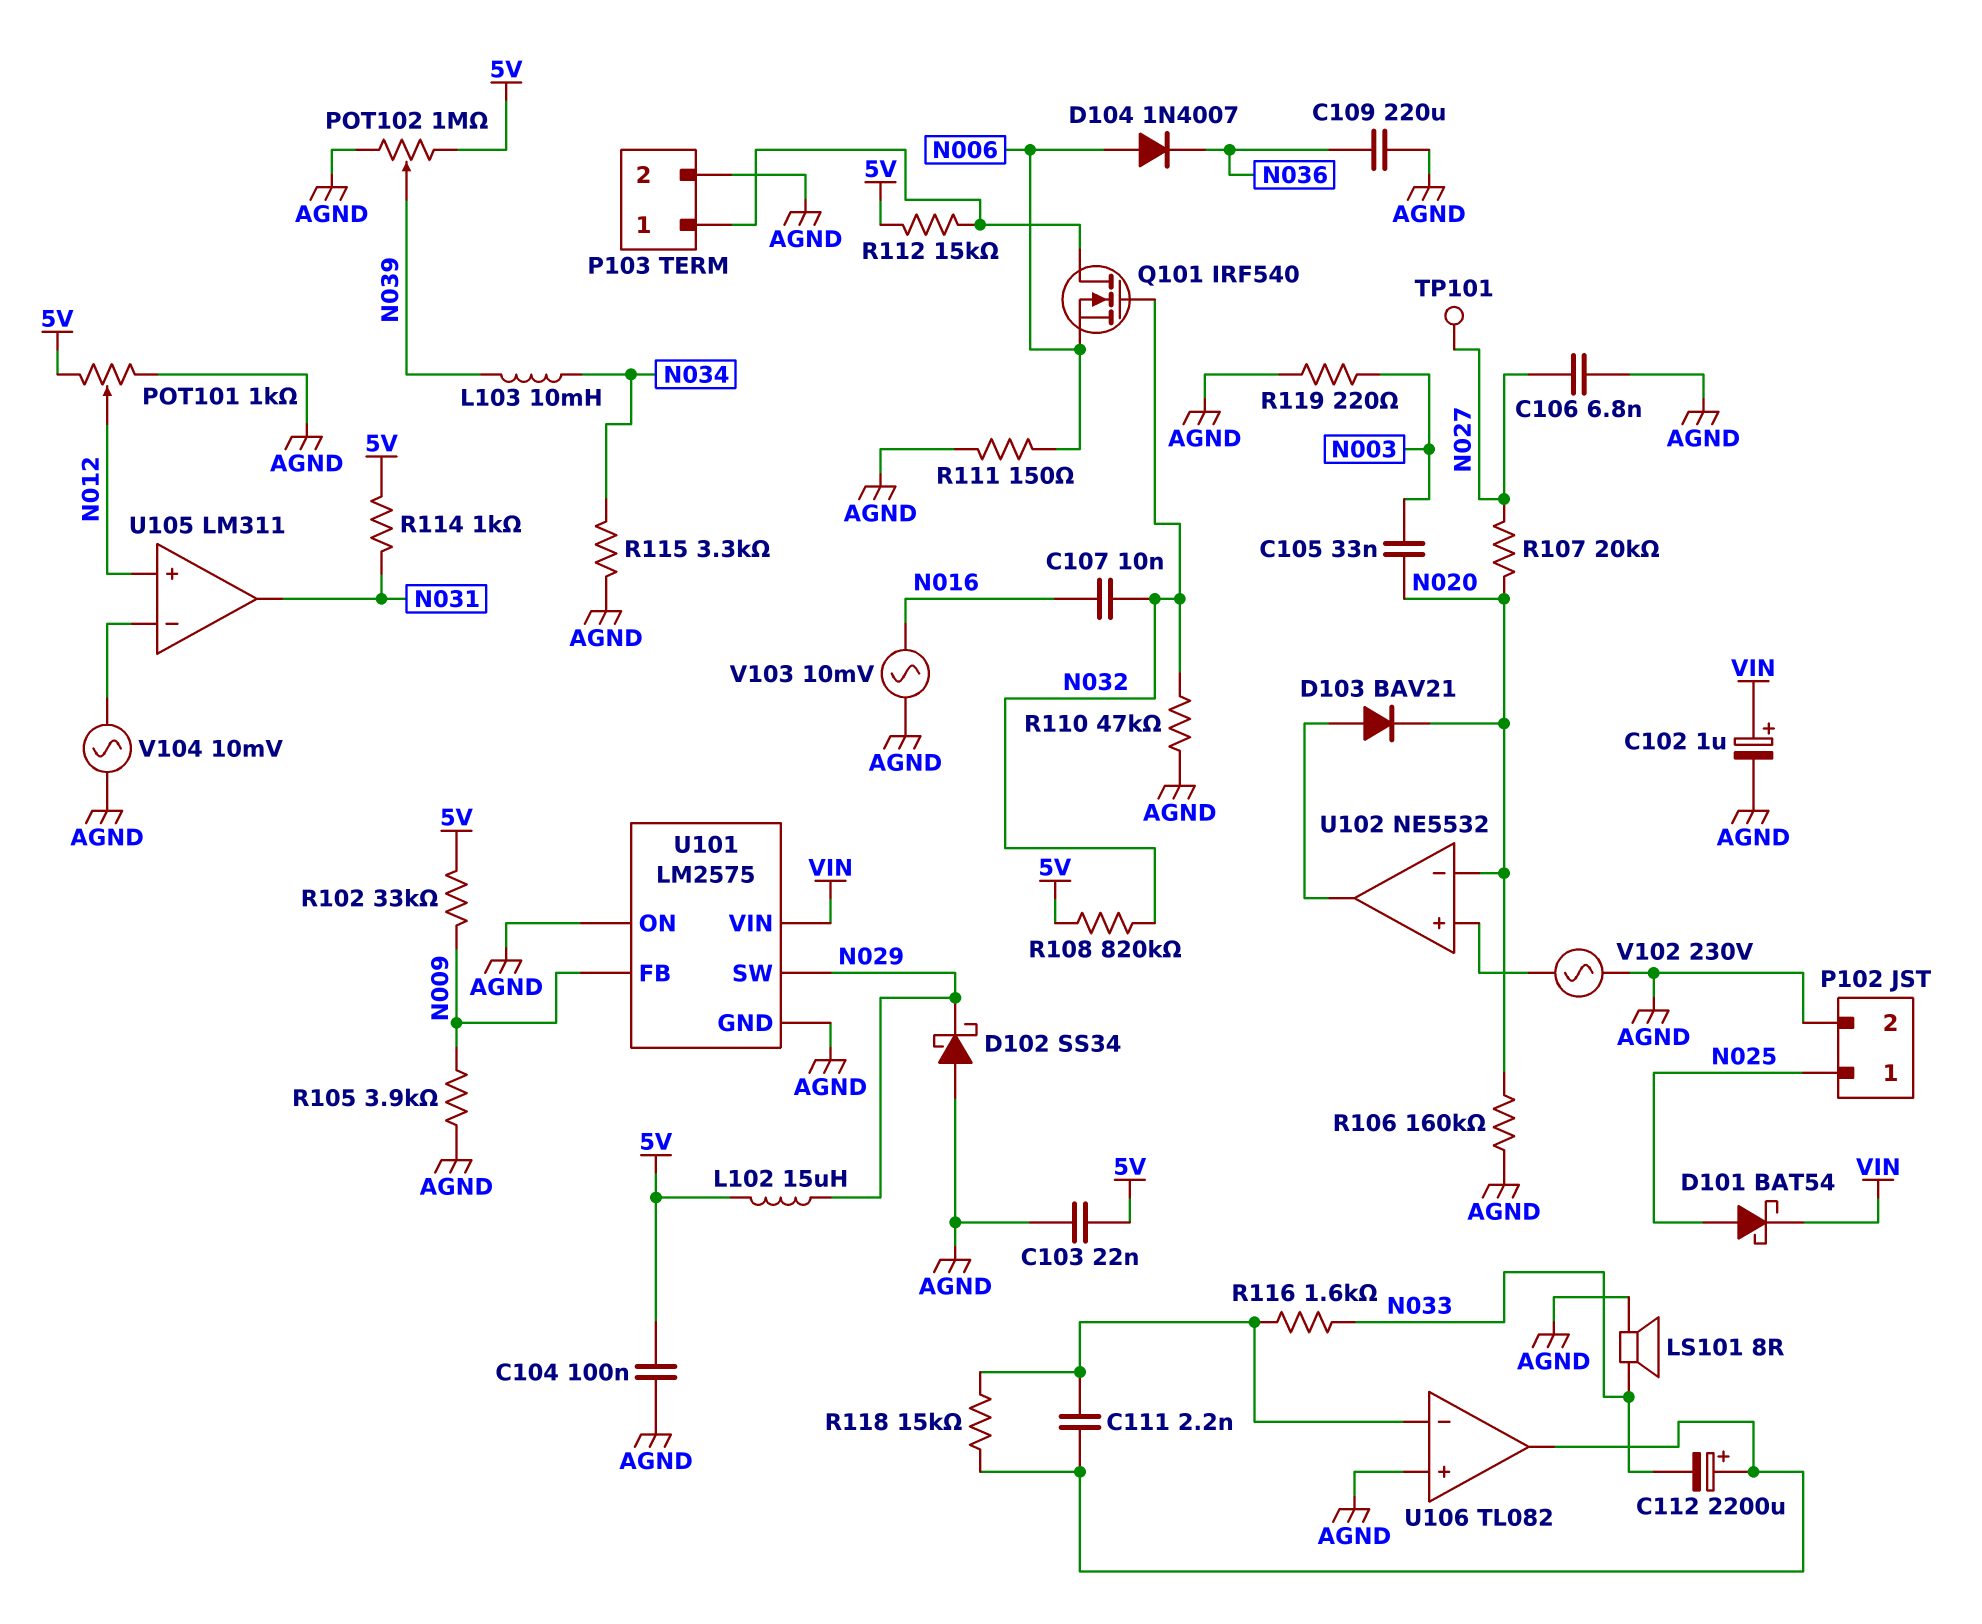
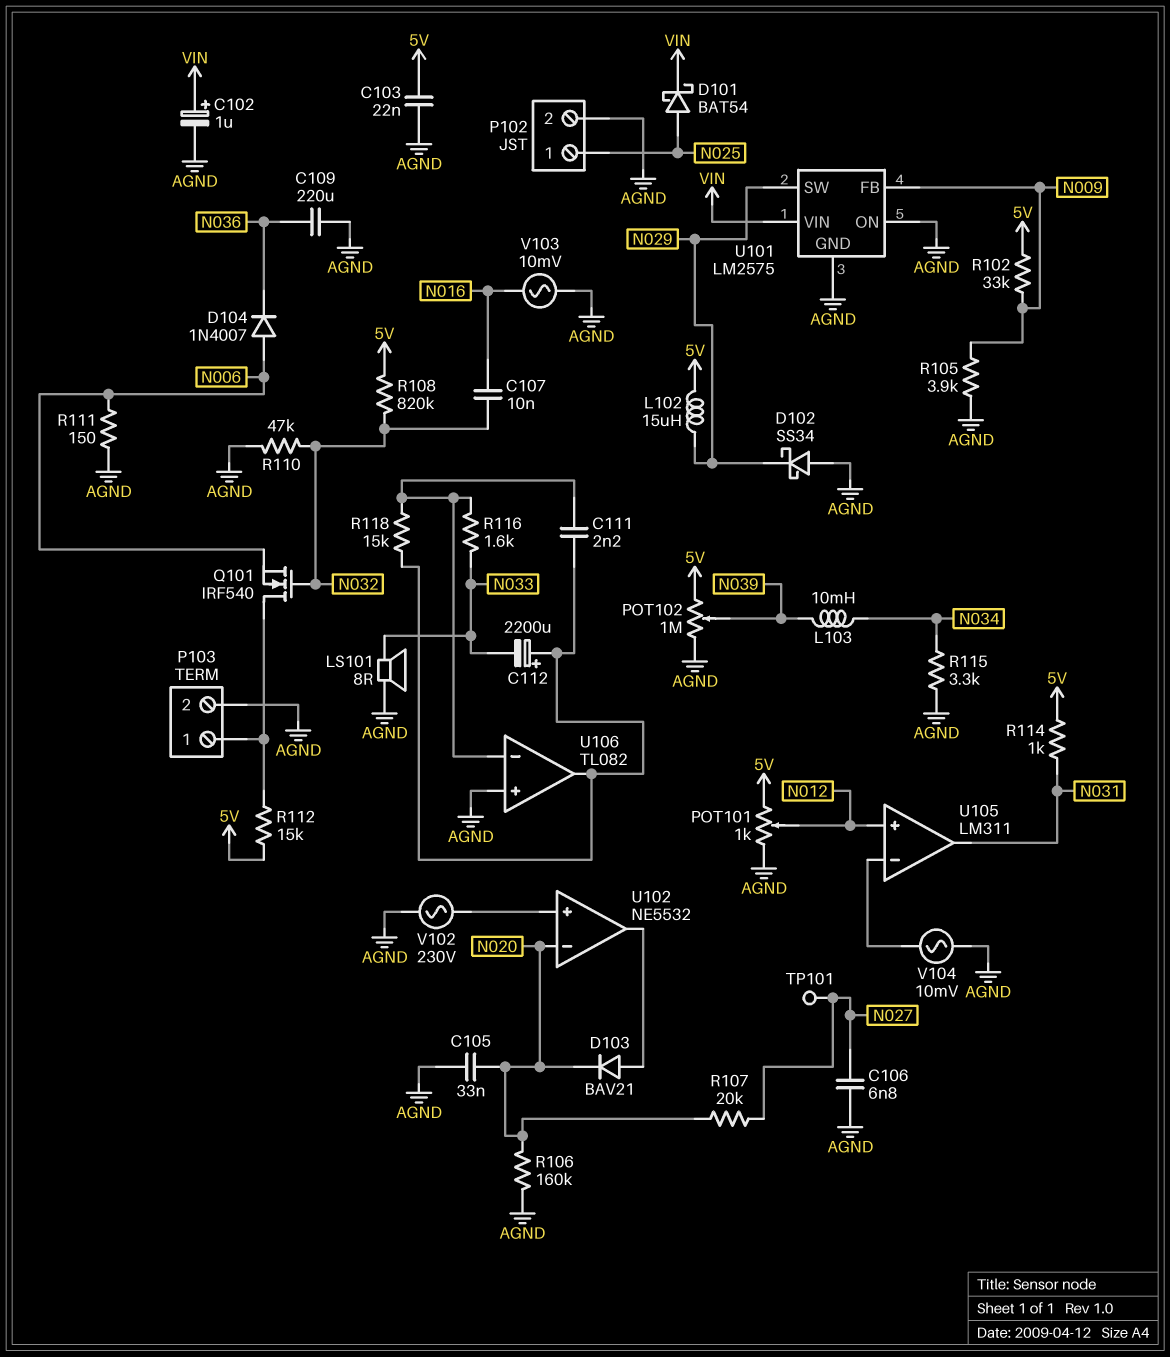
C104: 100nF (5V, AGND) -> none
C105: 33nF (N003, N020) -> 33nF (AGND, N020)
R119: 220 (AGND, N003) -> none

